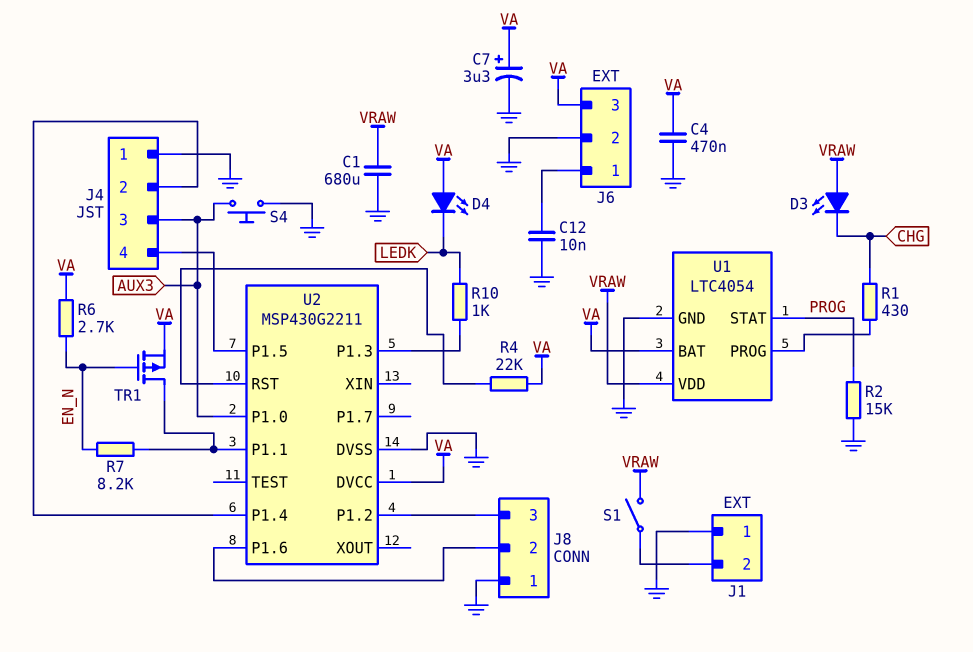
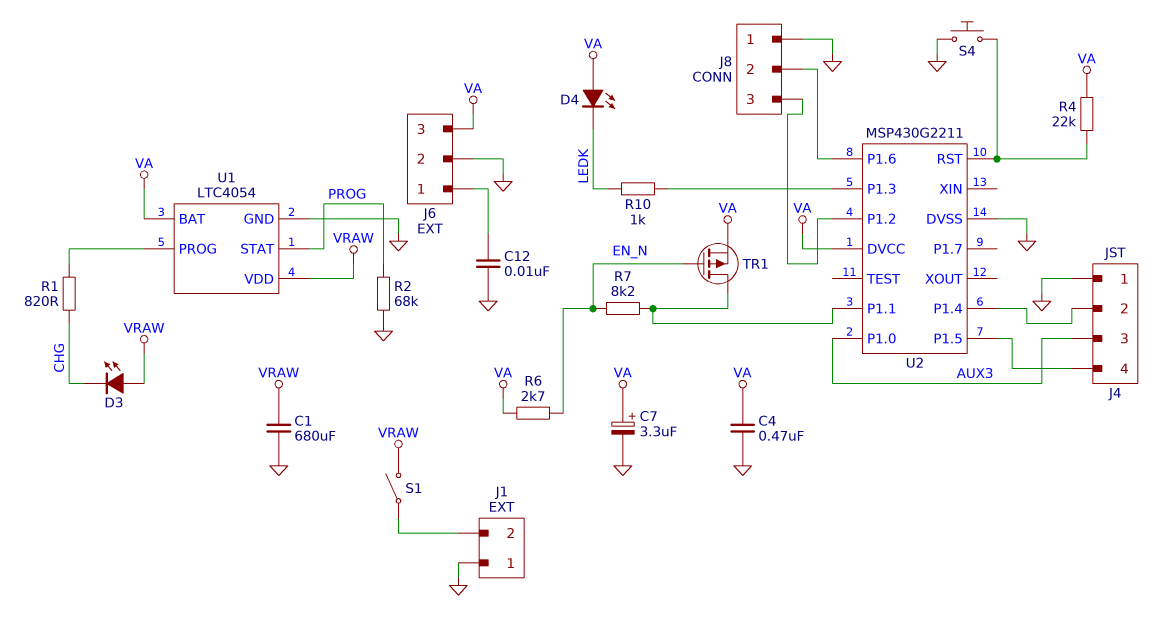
R1: 430 (CHG, U1/PROG) -> 820 (CHG, U1/PROG)
R2: 15k (GND, PROG) -> 68k (GND, PROG)
S4: button (AUX3, GND) -> button (GND, U2/RST)

